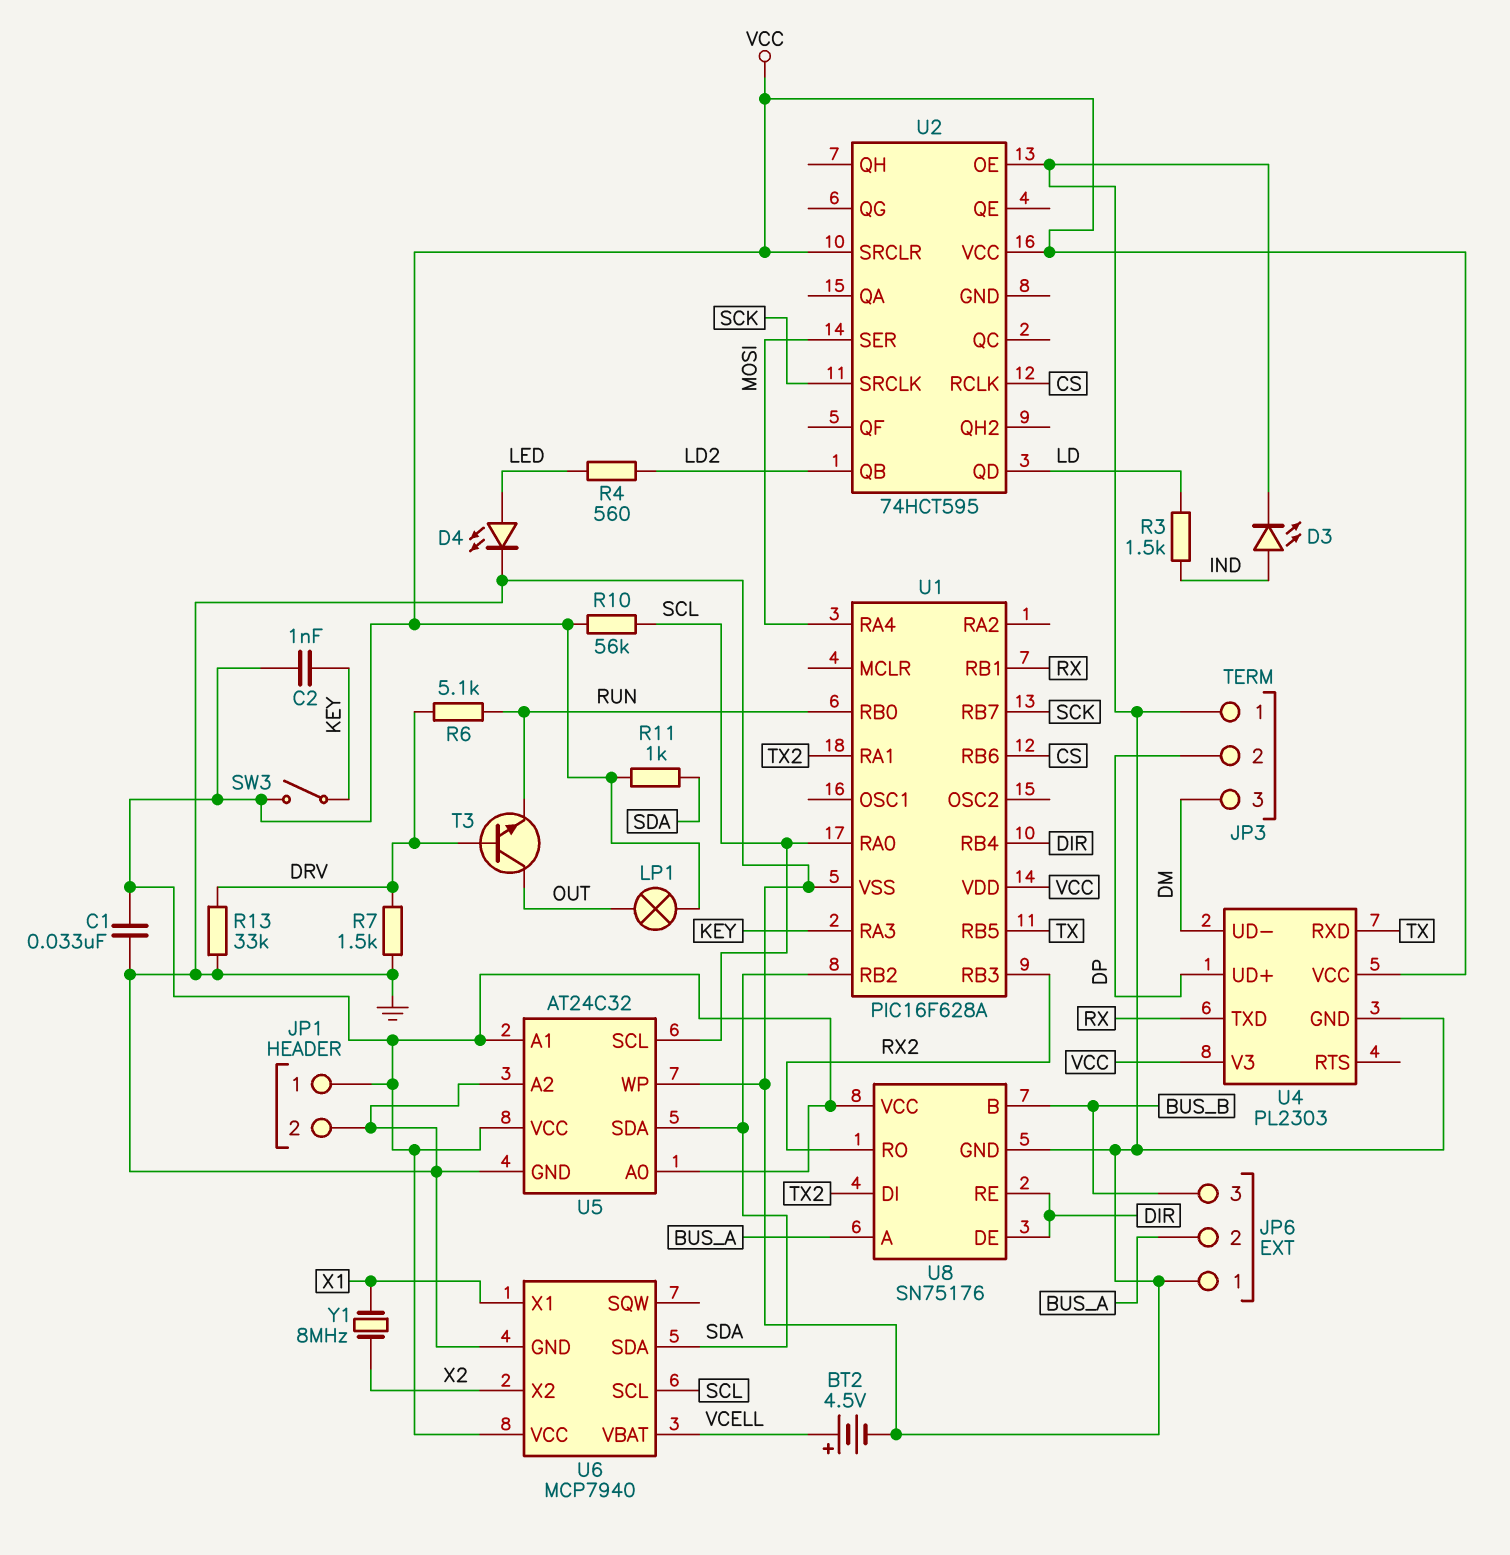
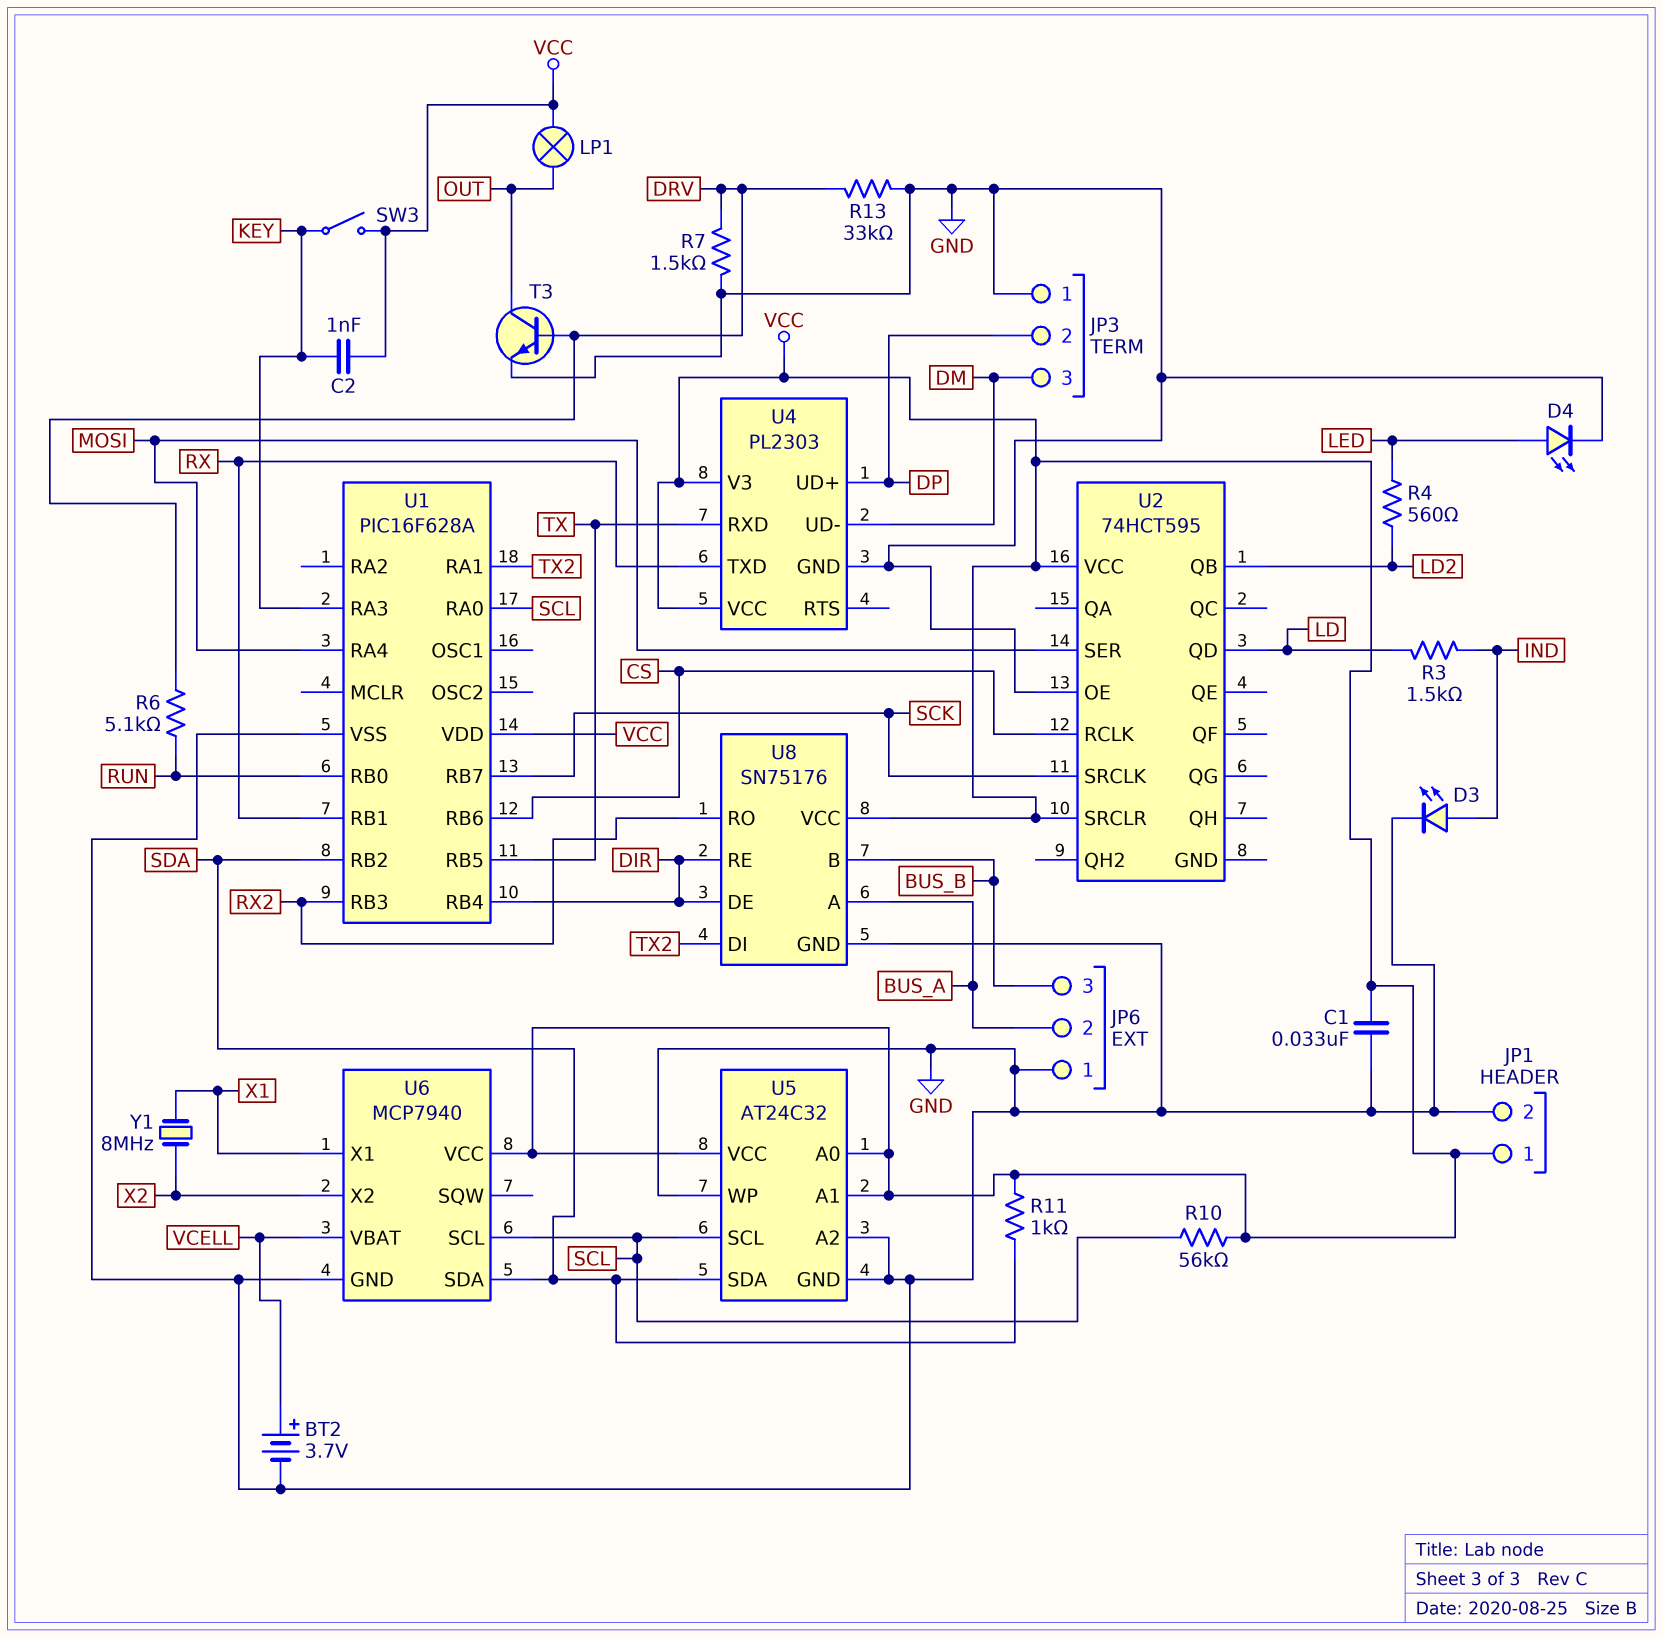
BT2: 4.5V (plus VCELL, minus GND) -> 3.7V (plus VCELL, minus GND)
T3: NPN (B DRV, C OUT, E RUN) -> NPN (B DRV, C OUT, E GND)

